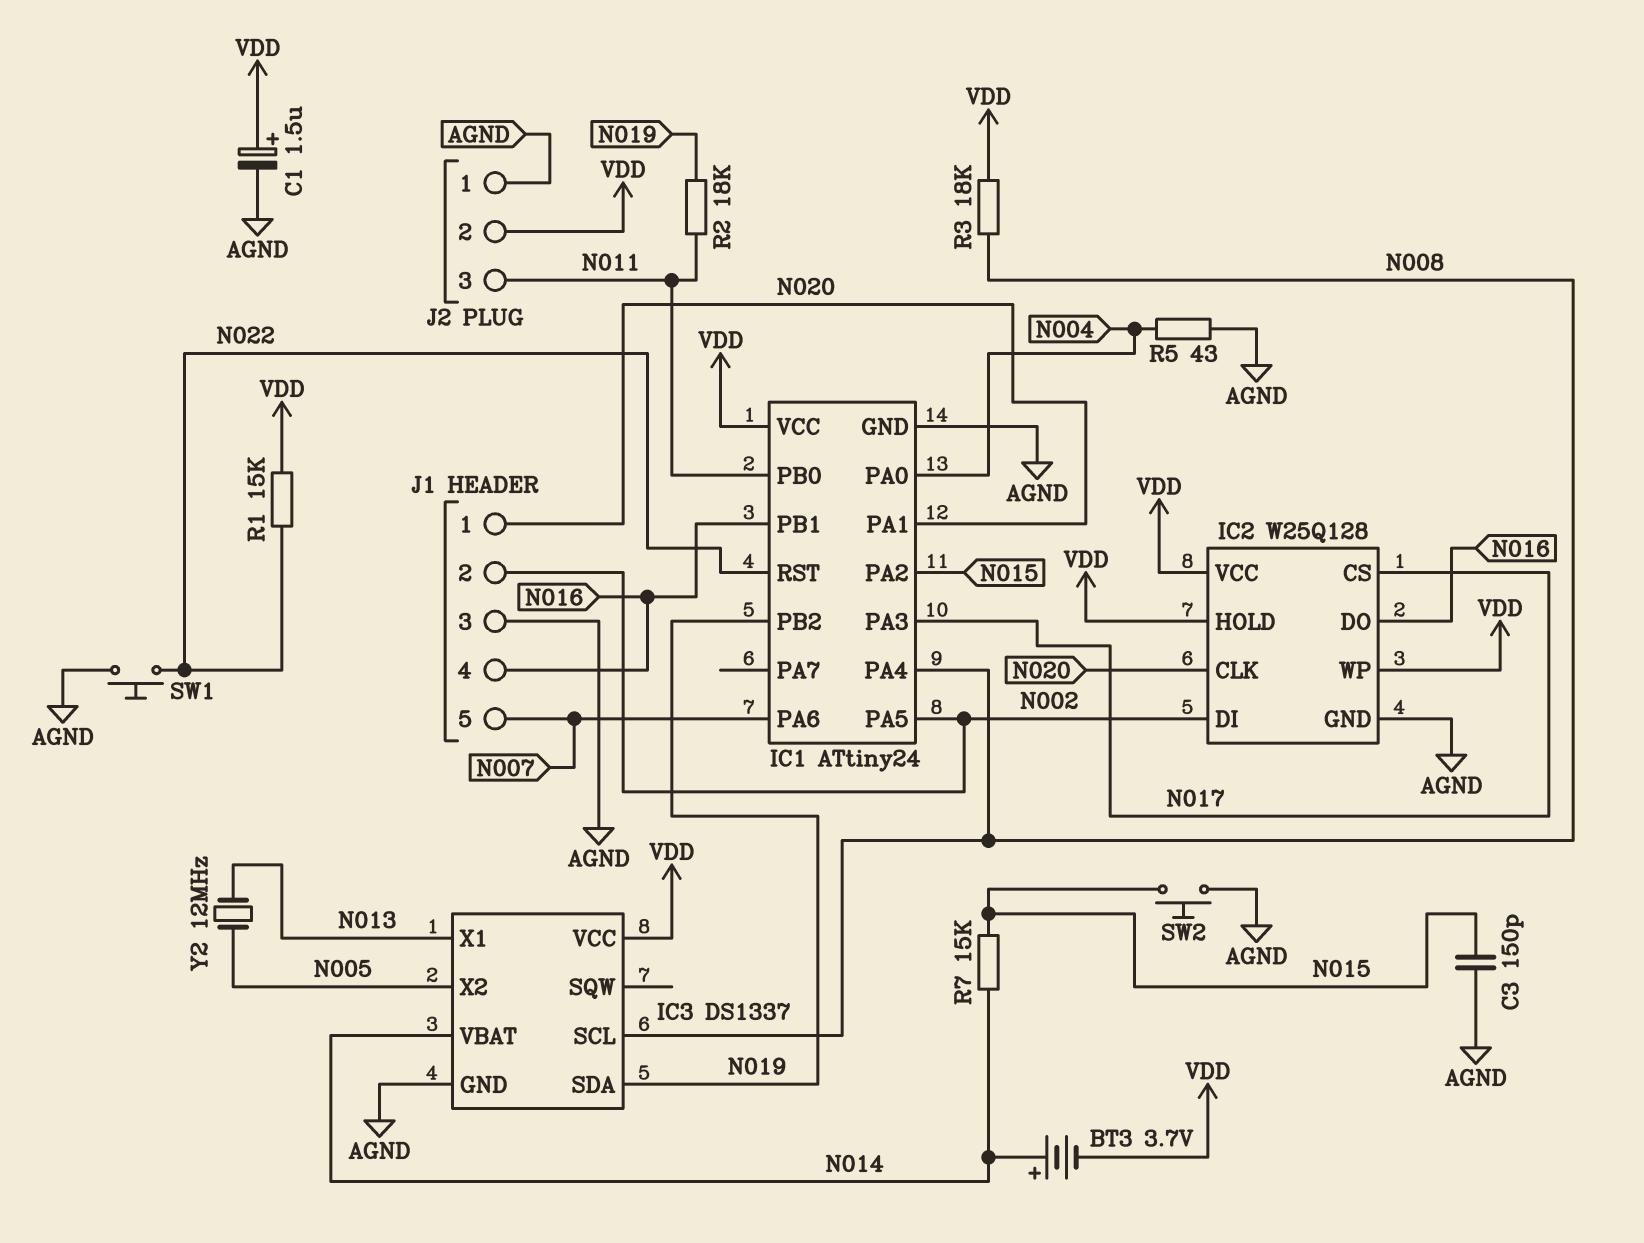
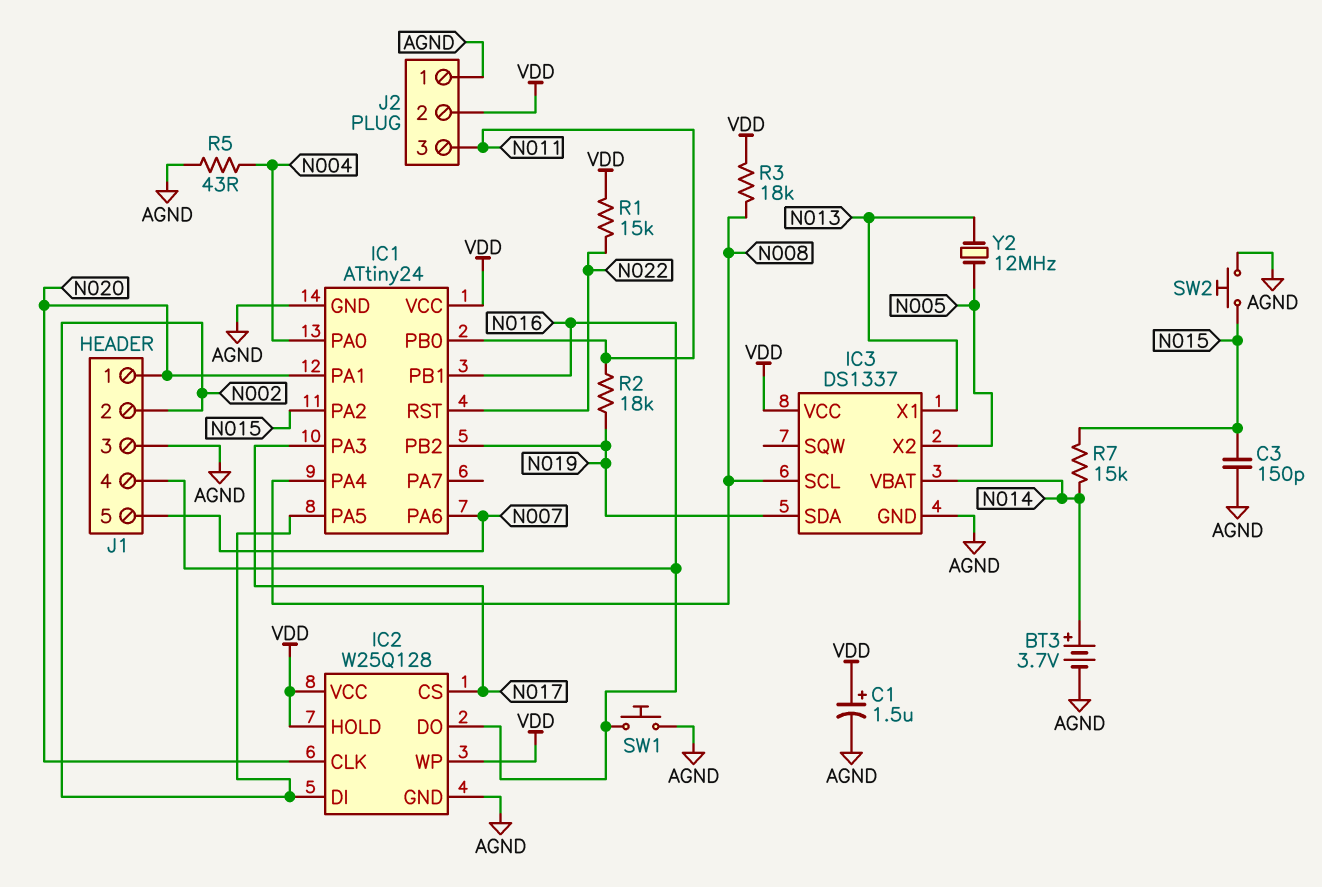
BT3: 3.7V (plus N014, minus VDD) -> 3.7V (plus N014, minus AGND)
SW1: button (AGND, N022) -> button (AGND, N016)

